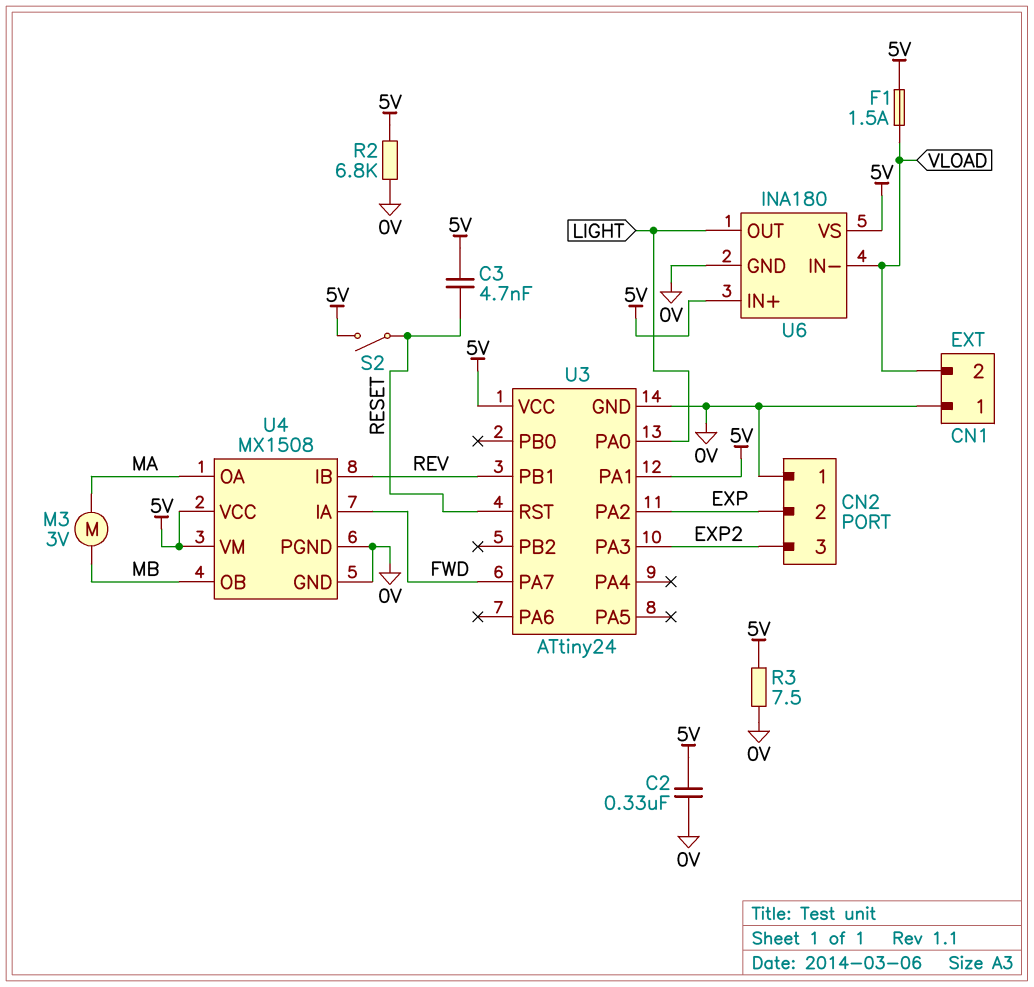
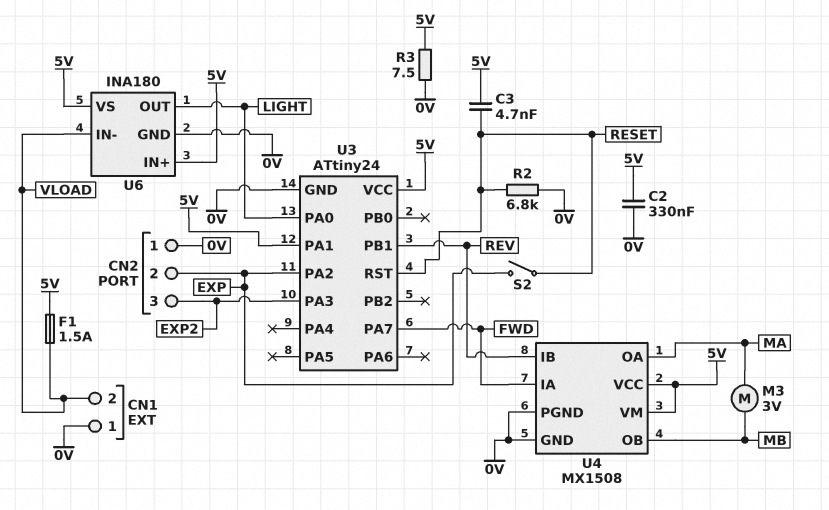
R2: 6.8k (0V, 5V) -> 6.8k (0V, RESET)
S2: switch (5V, RESET) -> switch (EXP, RESET)

